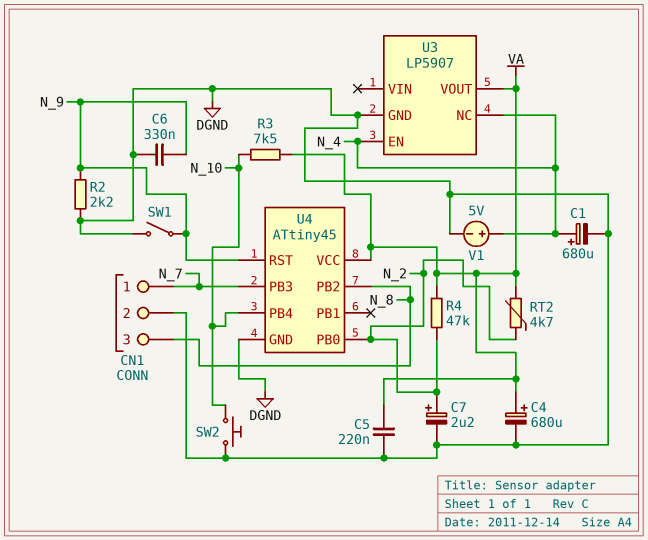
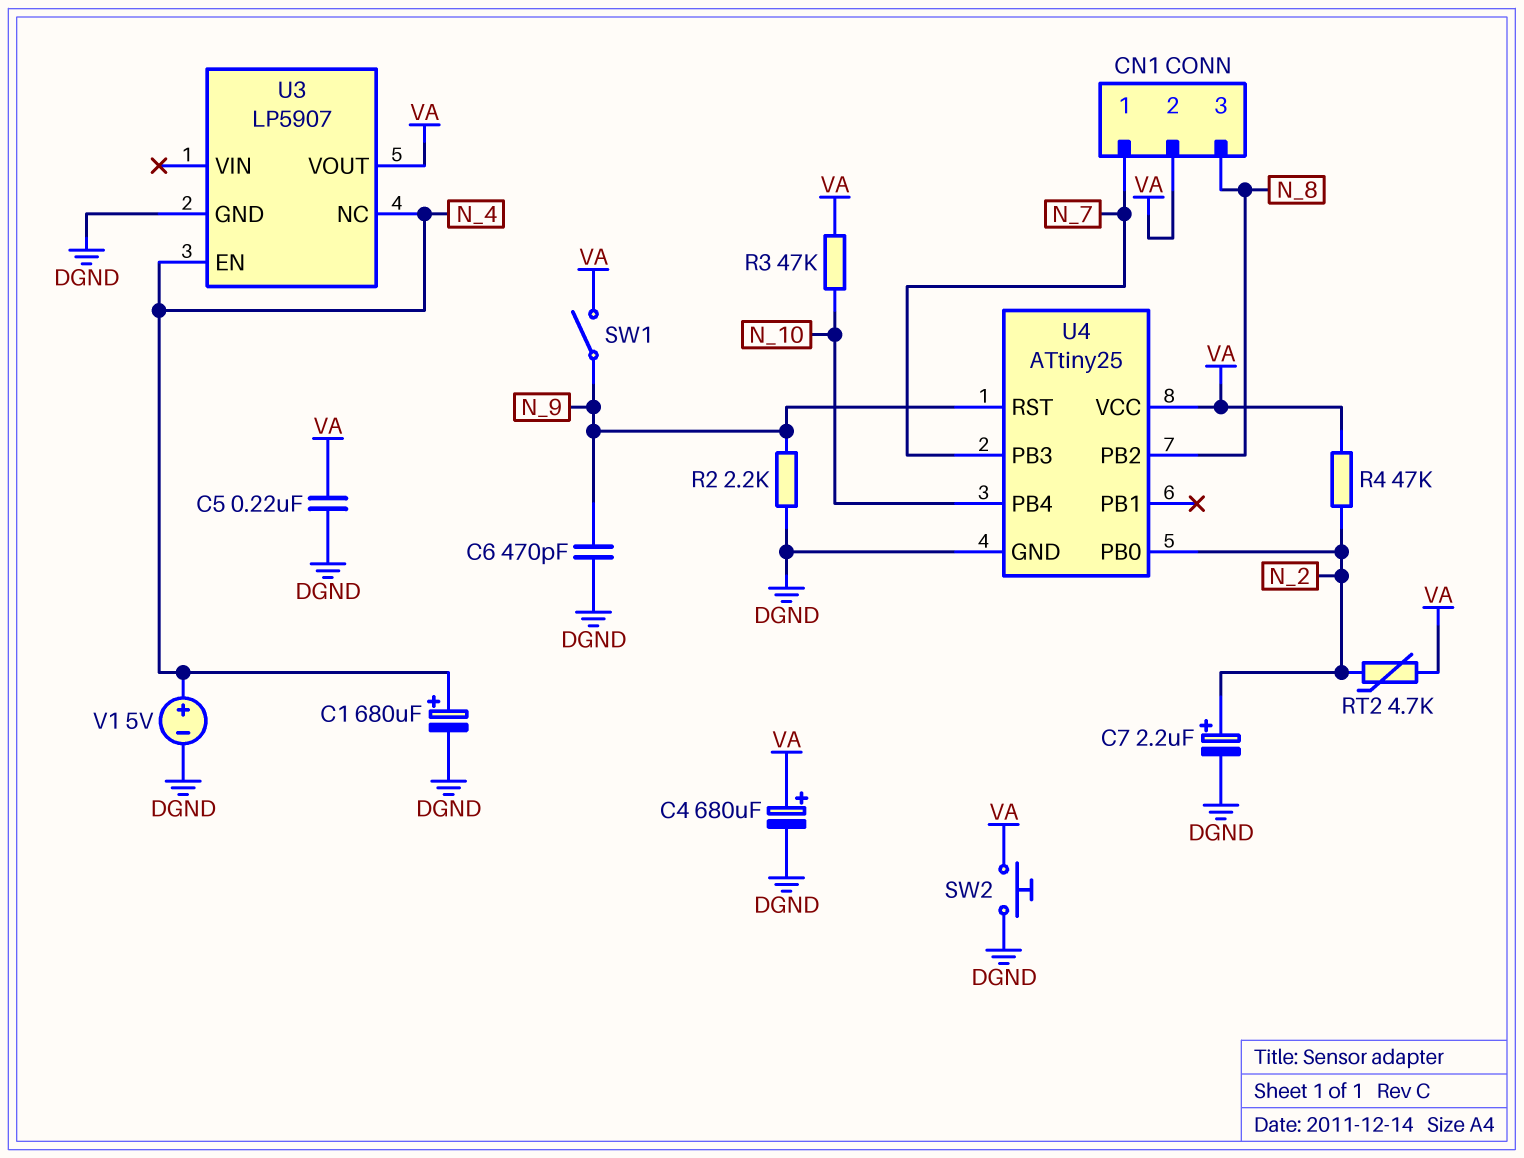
C6: 330nF (DGND, N_9) -> 470pF (DGND, N_9)
CN1 pin 2: DGND -> VA
R3: 7.5k (N_10, VA) -> 47k (N_10, VA)
SW1: switch (DGND, N_9) -> switch (N_9, VA)
SW2: button (DGND, N_10) -> button (DGND, VA)
U4: ATtiny45 -> ATtiny25

